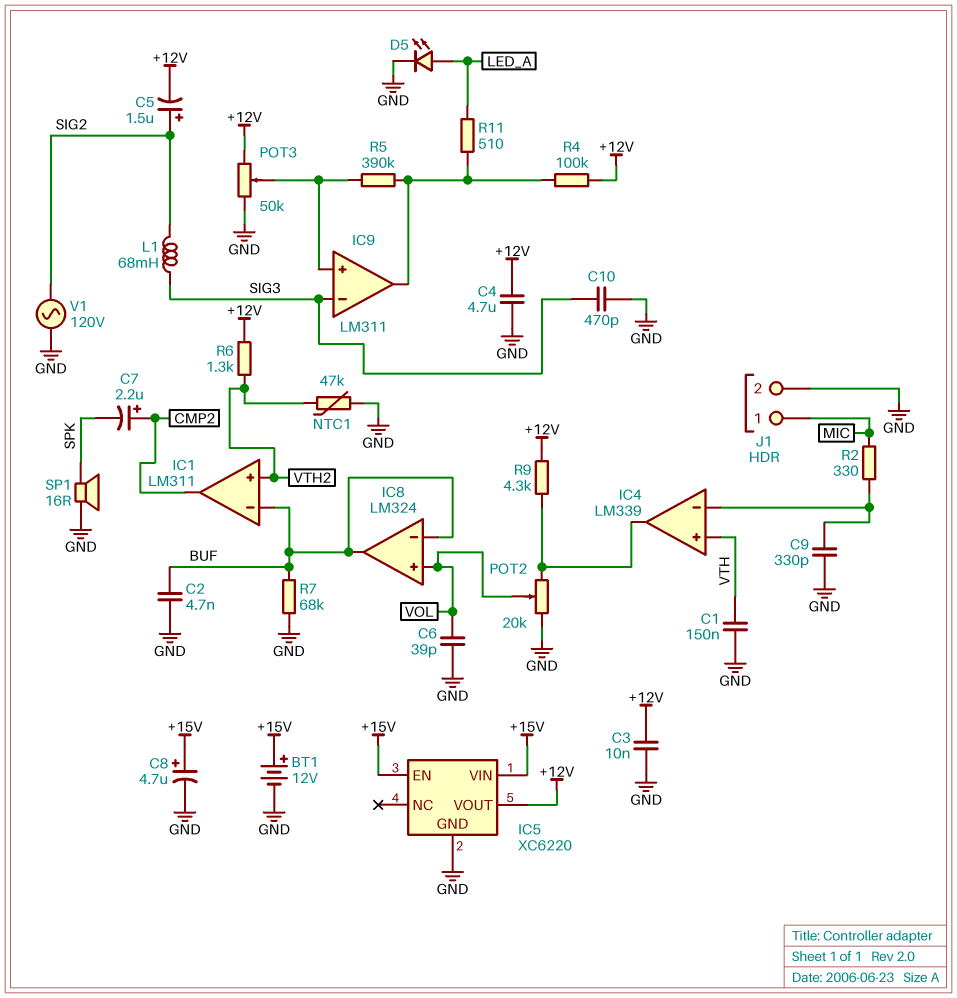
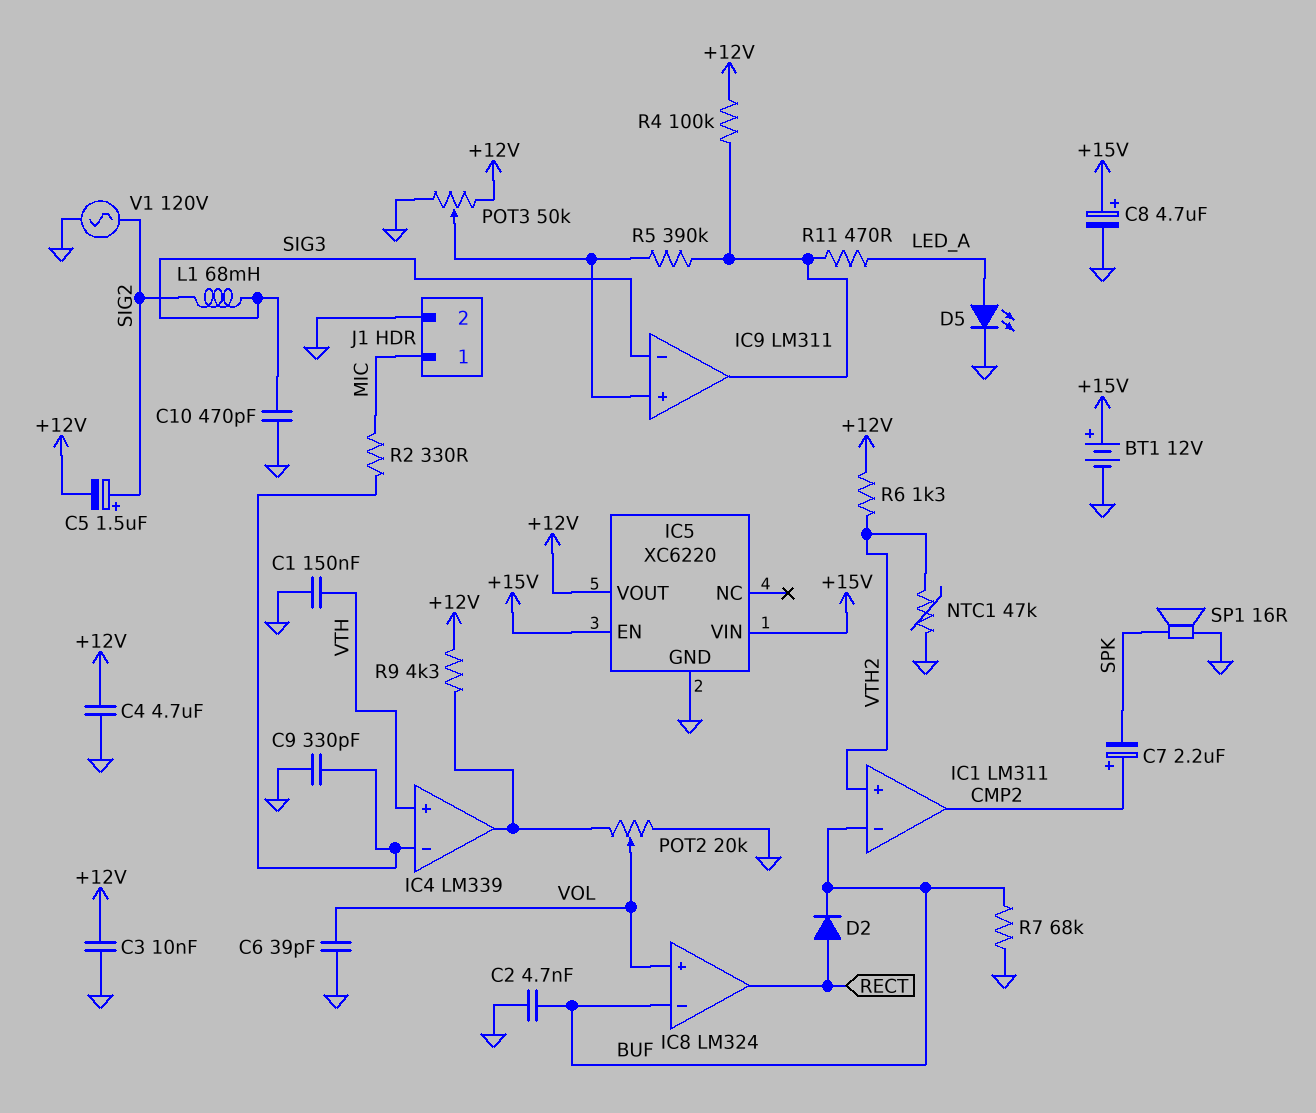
D2: none -> diode (A RECT, K BUF)
IC8 pin out: BUF -> RECT
R11: 510 (IC9/out, LED_A) -> 470 (IC9/out, LED_A)

